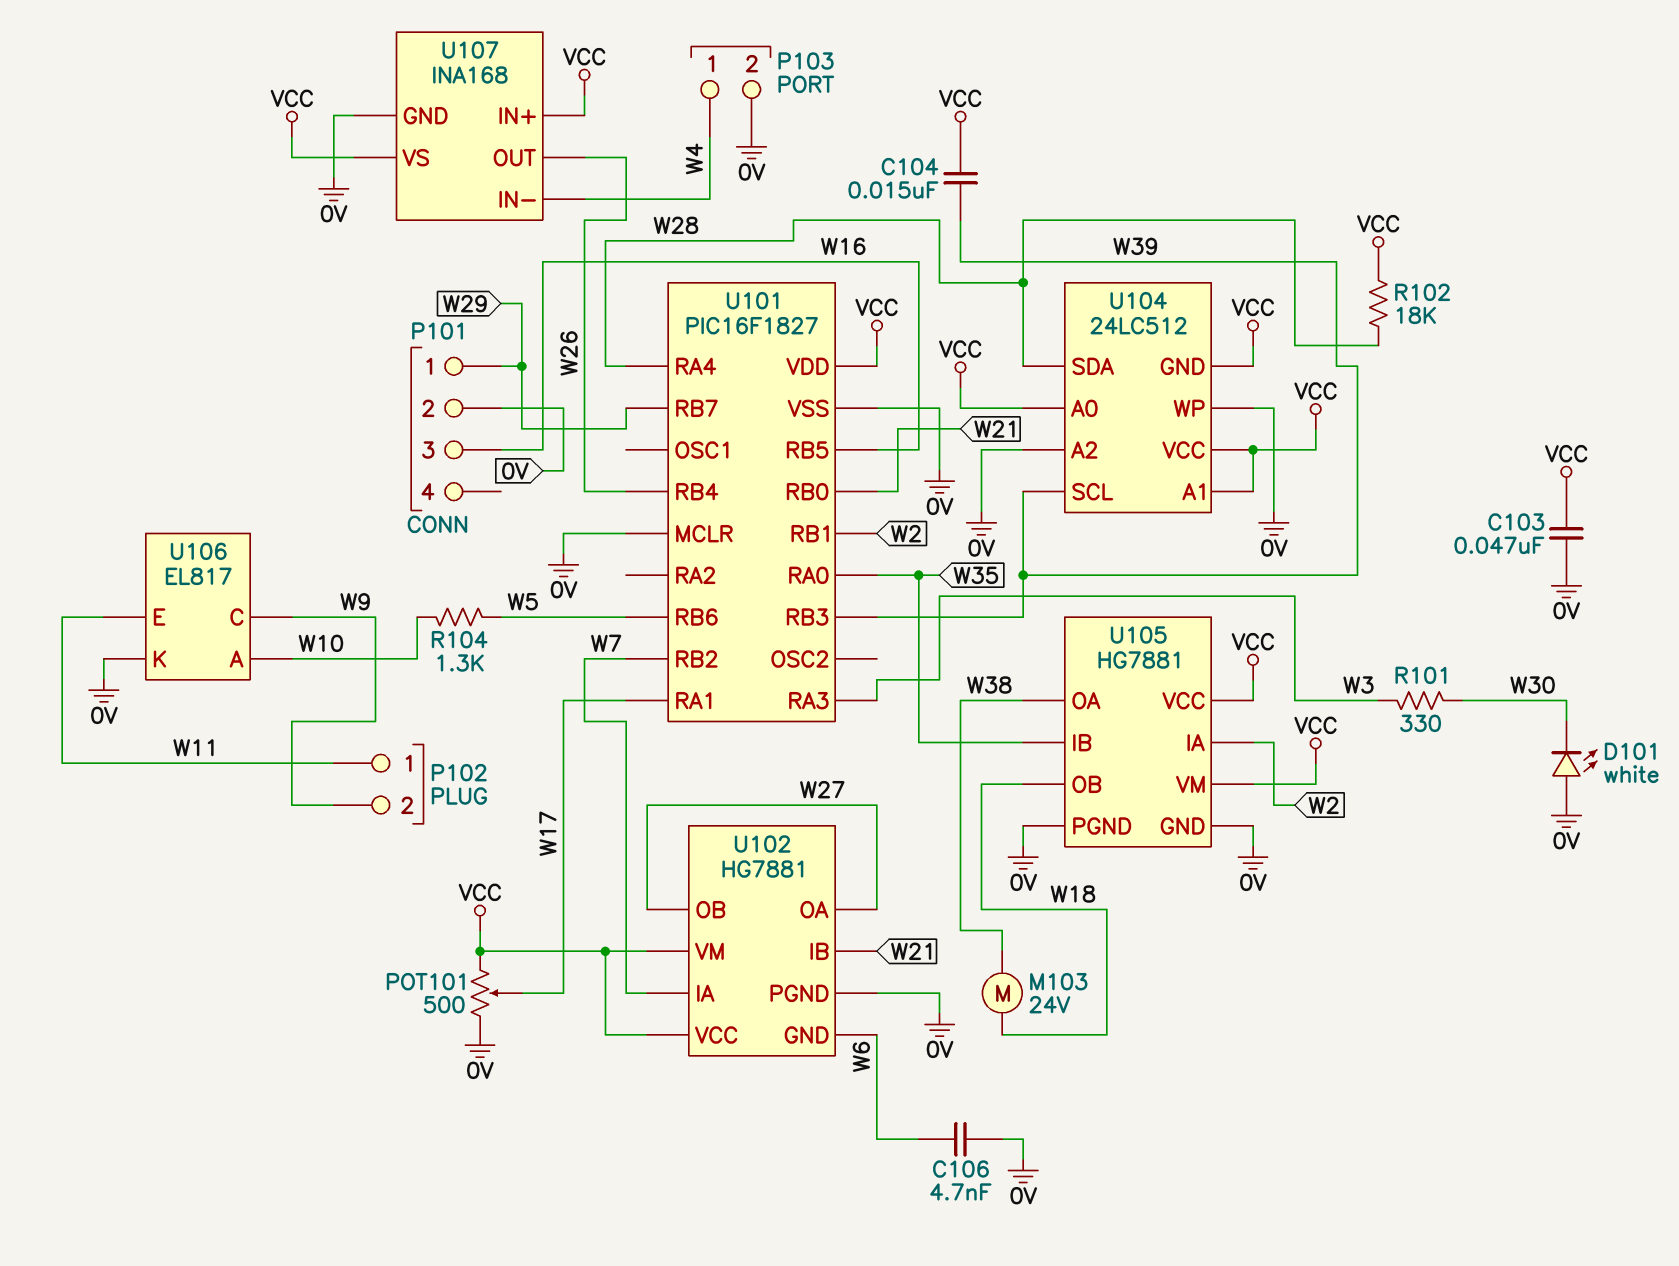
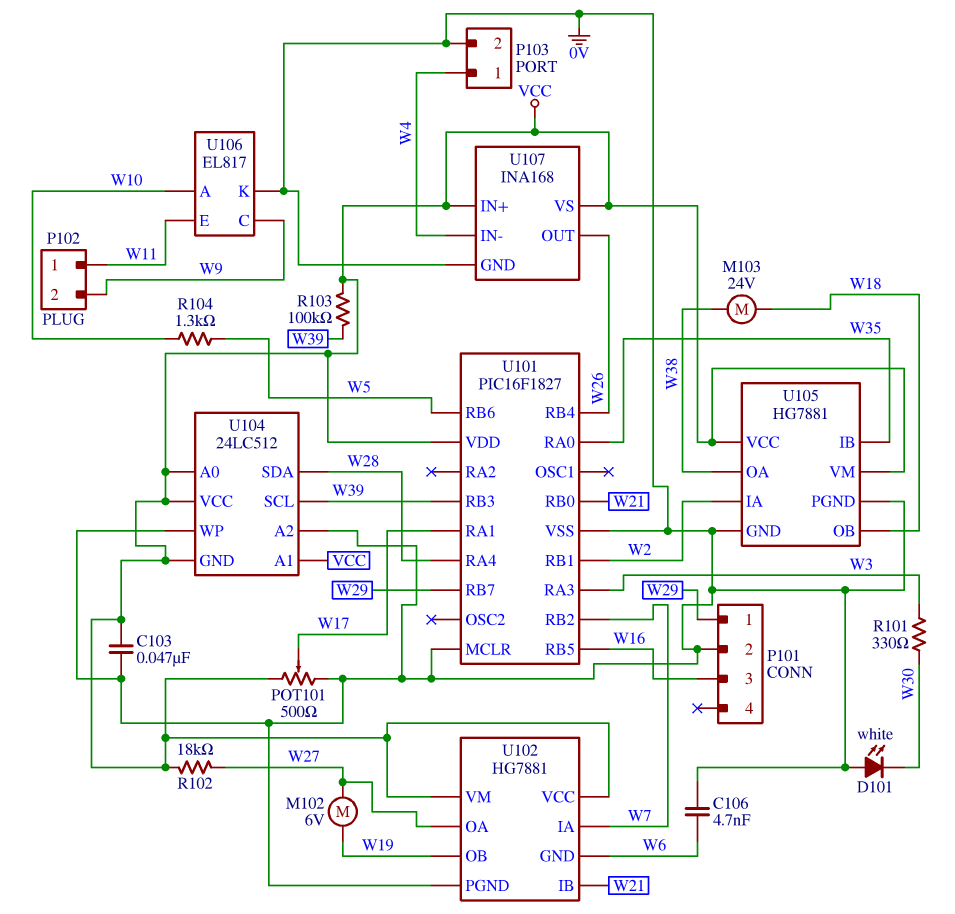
C104: 15nF (VCC, W39) -> none
M102: none -> motor 6V (W19, W27)
R102: 18k (VCC, W28) -> 18k (VCC, W27)
R103: none -> 100k (VCC, W39)
U102 pin OB: W27 -> W19

